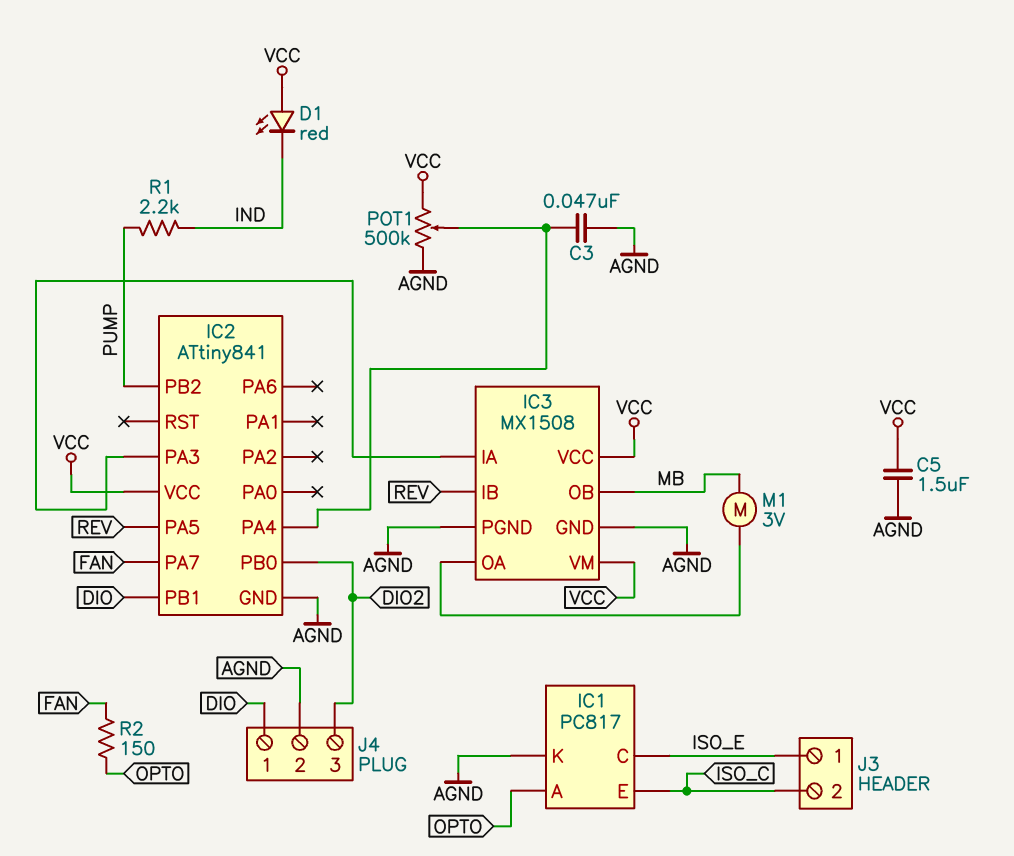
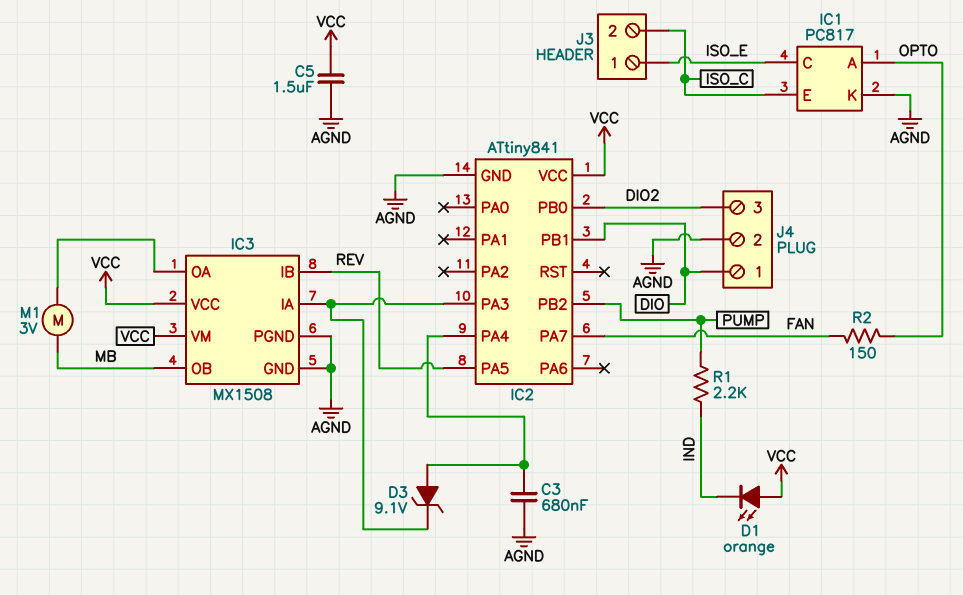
C3: 47nF (AGND, IC2/PA4) -> 680nF (AGND, IC2/PA4)
D1: LED red (A VCC, K IND) -> LED orange (A VCC, K IND)
D3: none -> zener 9.1V (A IC2/PA4, K IC2/PA3)
POT1: 500k (AGND, VCC, wiper IC2/PA4) -> none

